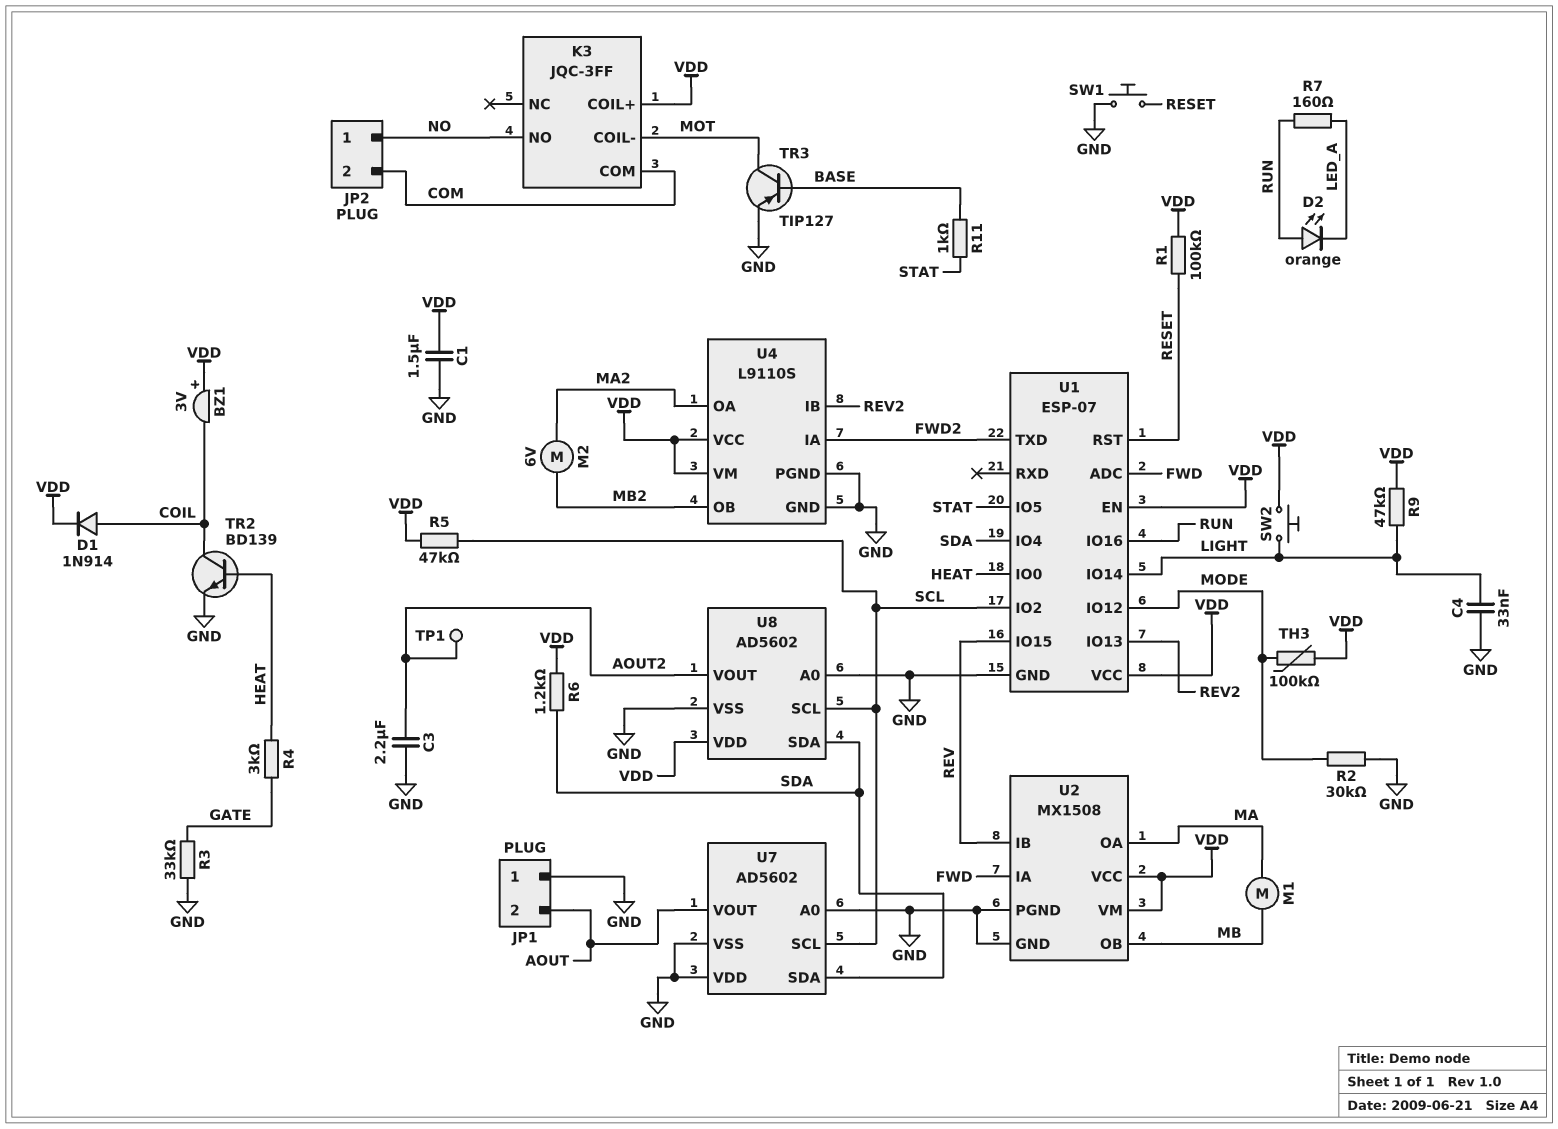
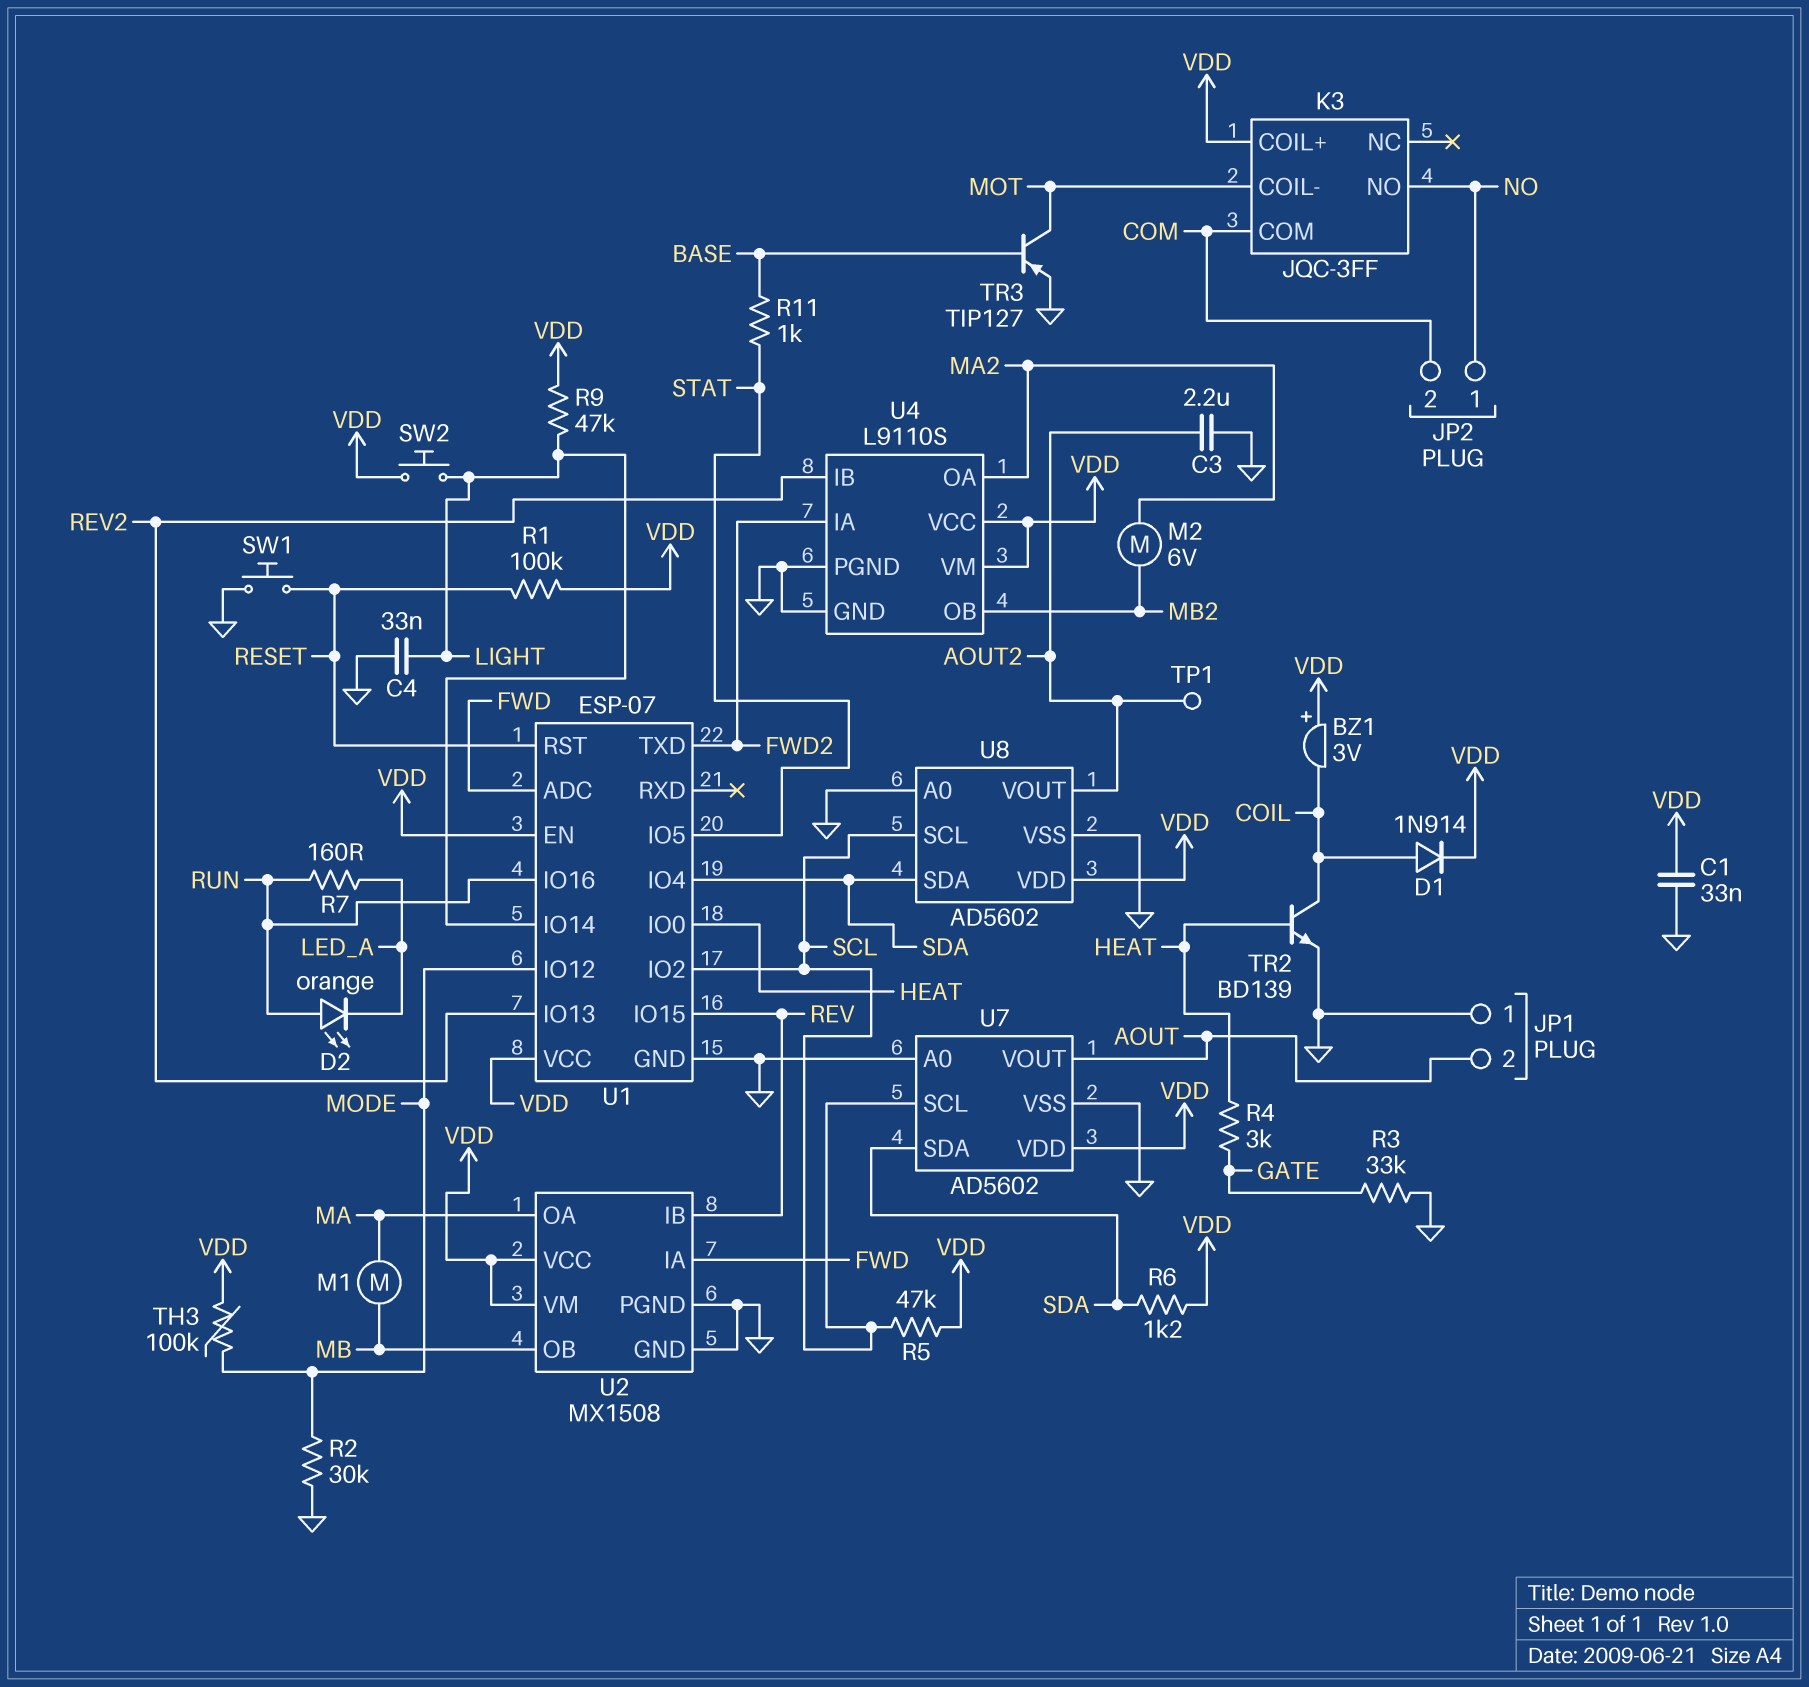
C1: 1.5uF (GND, VDD) -> 33nF (GND, VDD)
U7 pin VDD: GND -> VDD

